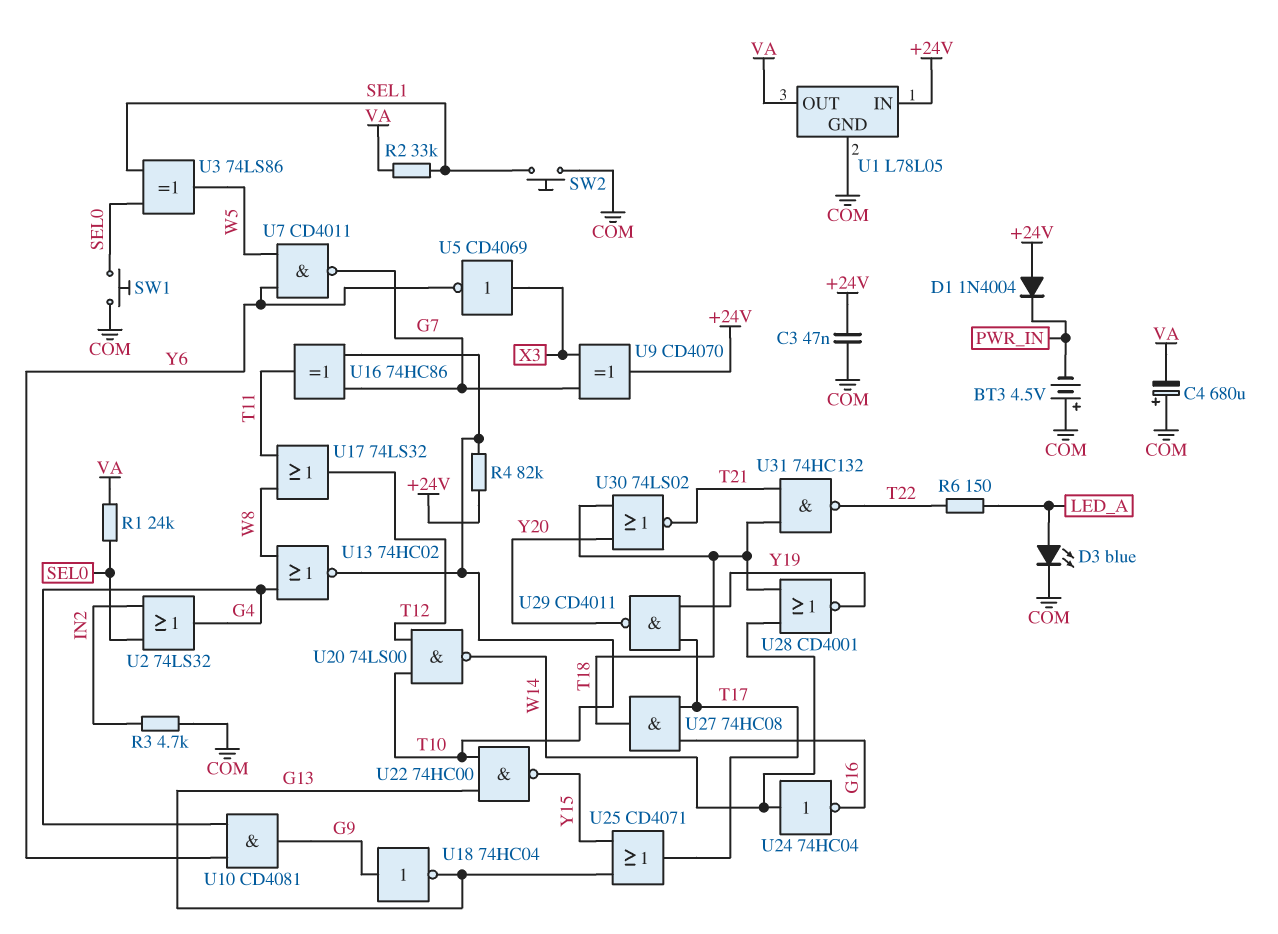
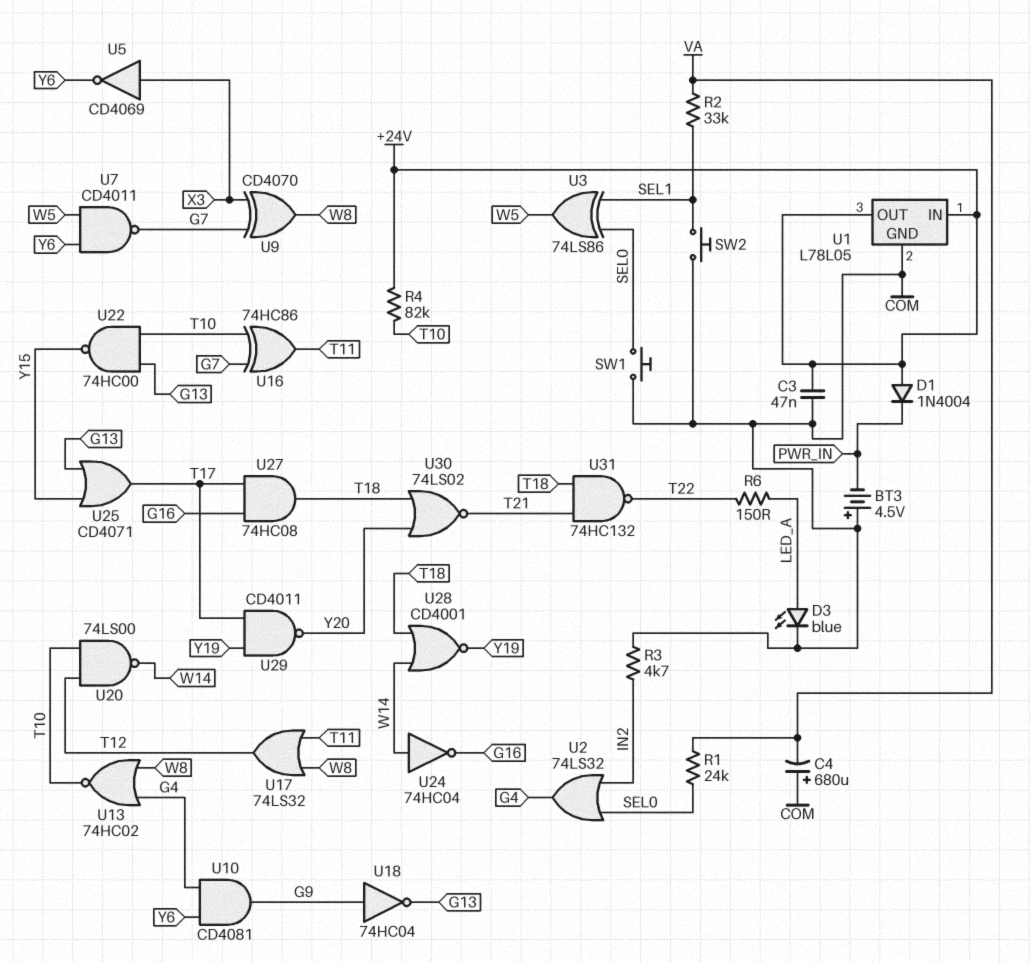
U1 pin OUT: VA -> +24V
U9: XOR CD4070 (in G7, in X3, out +24V) -> XOR CD4070 (in G7, in X3, out W8)

